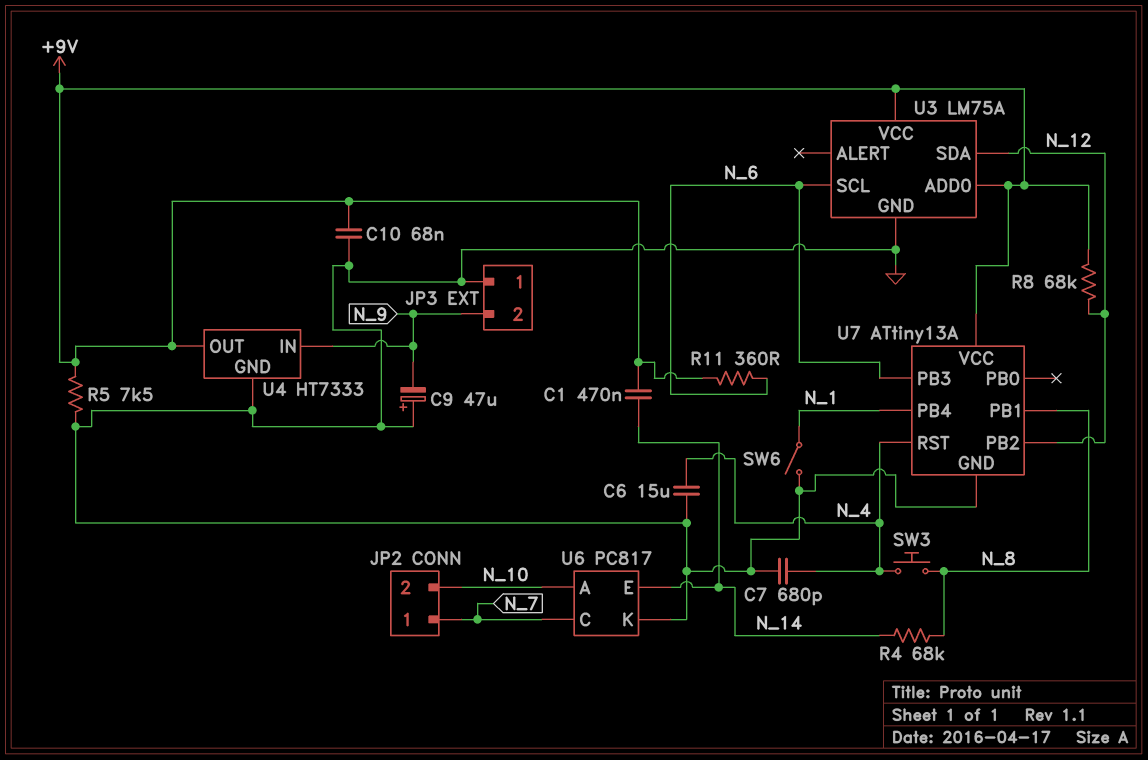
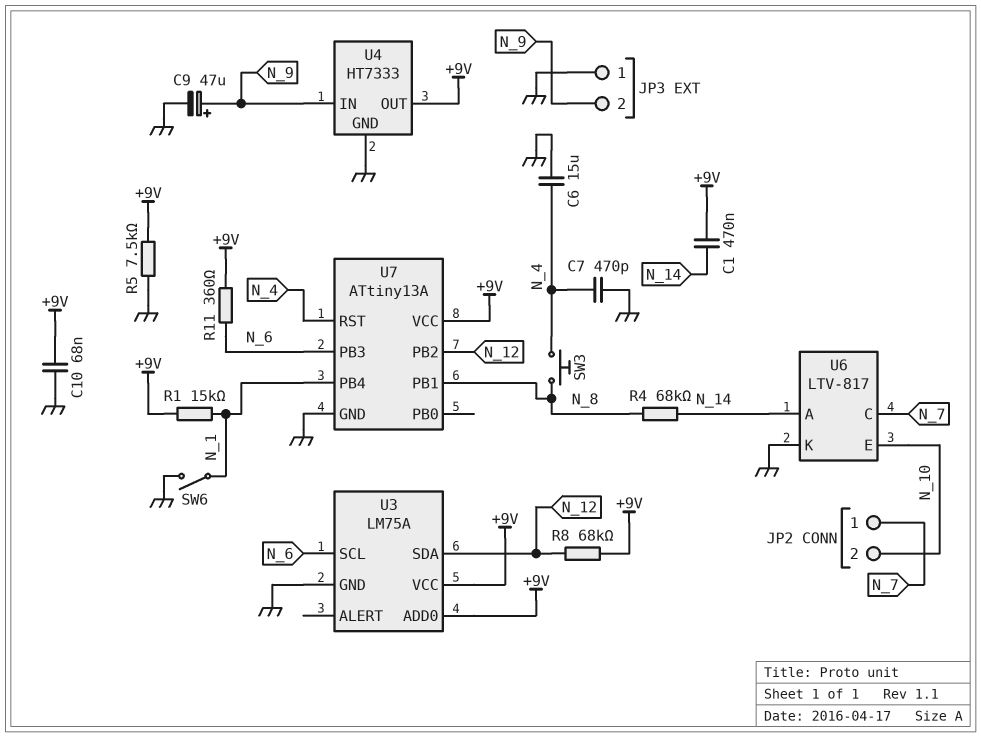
C7: 680pF (GND, N_4) -> 470pF (GND, N_4)
C9: 47uF (plus GND, minus N_9) -> 47uF (plus N_9, minus GND)
R1: none -> 15k (+9V, N_1)
U6: PC817 -> LTV-817
U6 pin A: N_10 -> N_14
U6 pin E: N_14 -> N_10

